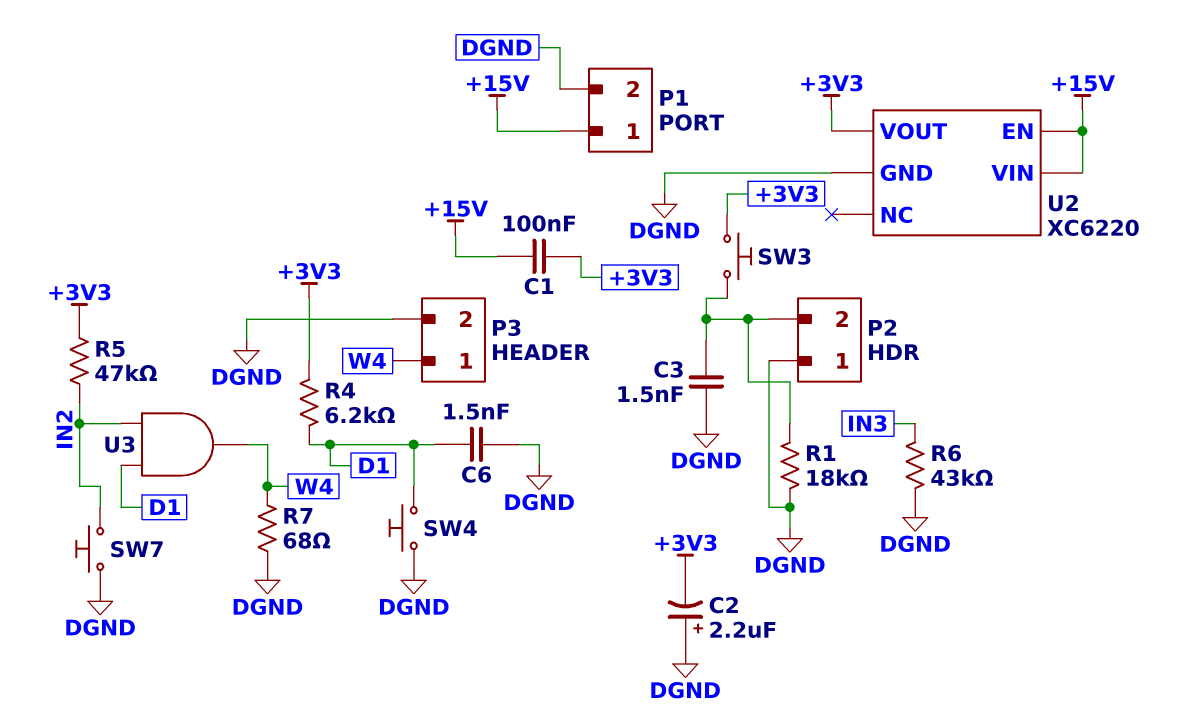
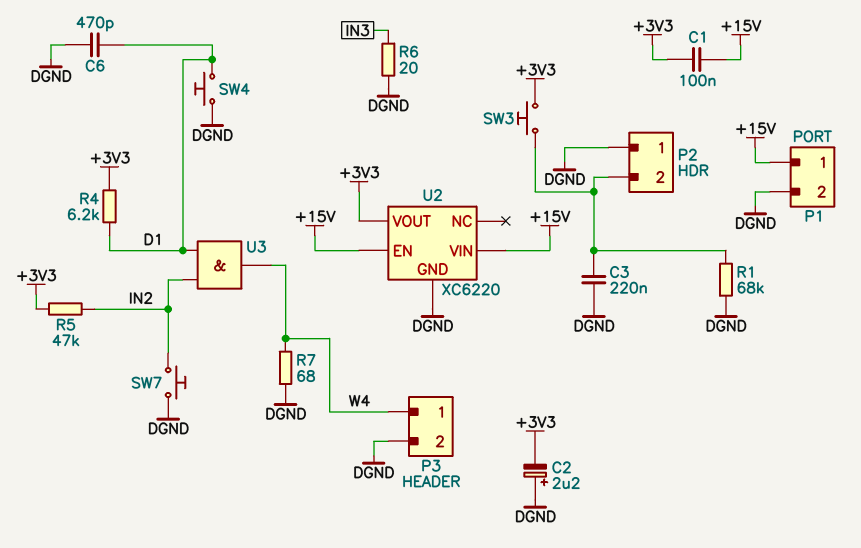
C3: 1.5nF (DGND, P2/2) -> 220nF (DGND, P2/2)
C6: 1.5nF (D1, DGND) -> 470pF (D1, DGND)
R1: 18k (DGND, P2/2) -> 68k (DGND, P2/2)
R6: 43k (DGND, IN3) -> 20 (DGND, IN3)

